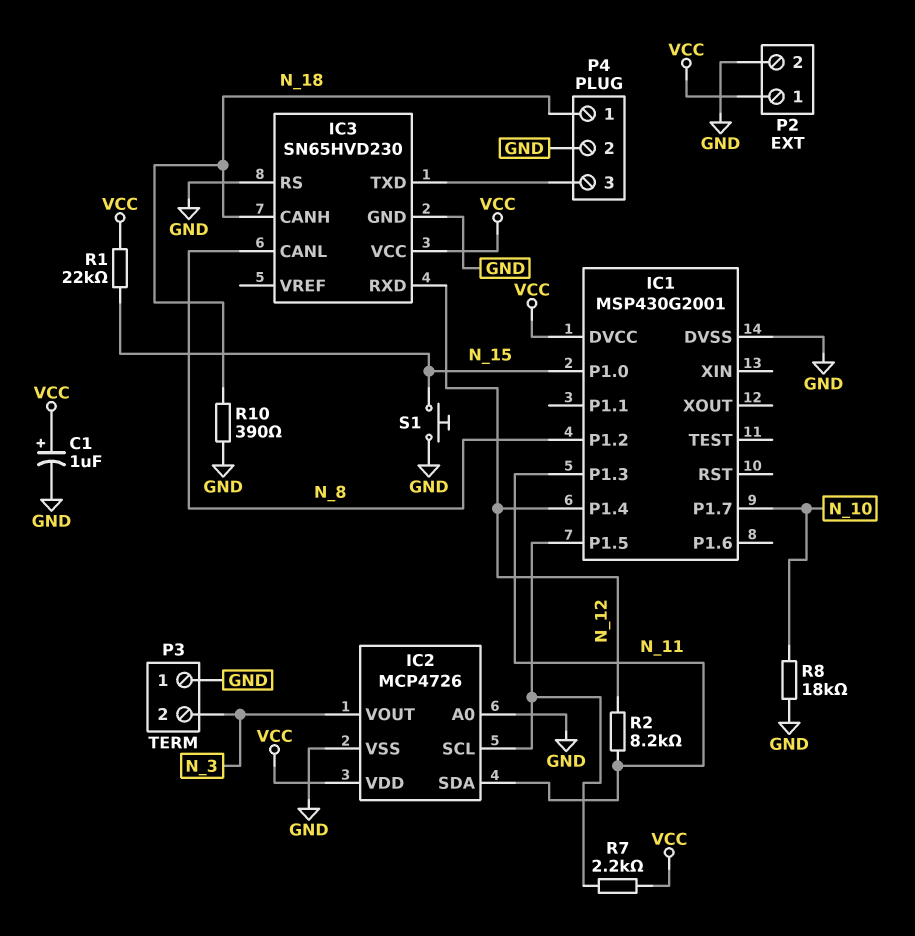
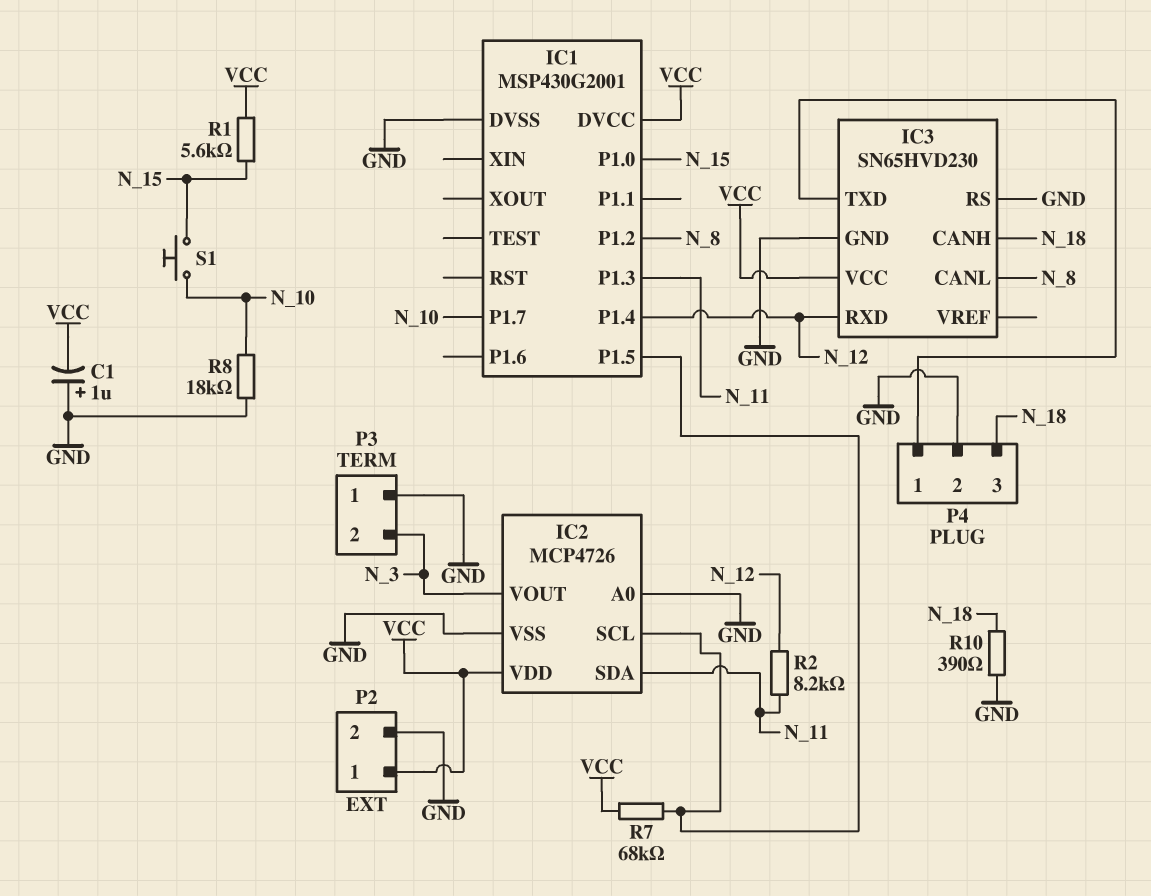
C1: 1uF (plus VCC, minus GND) -> 1uF (plus GND, minus VCC)
P4 pin 1: N_18 -> IC3/TXD
P4 pin 3: IC3/TXD -> N_18
R1: 22k (N_15, VCC) -> 5.6k (N_15, VCC)
R7: 2.2k (IC1/P1.5, VCC) -> 68k (IC1/P1.5, VCC)
S1: button (GND, N_15) -> button (N_10, N_15)

